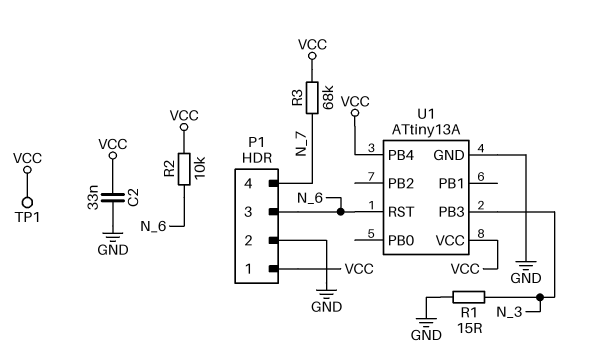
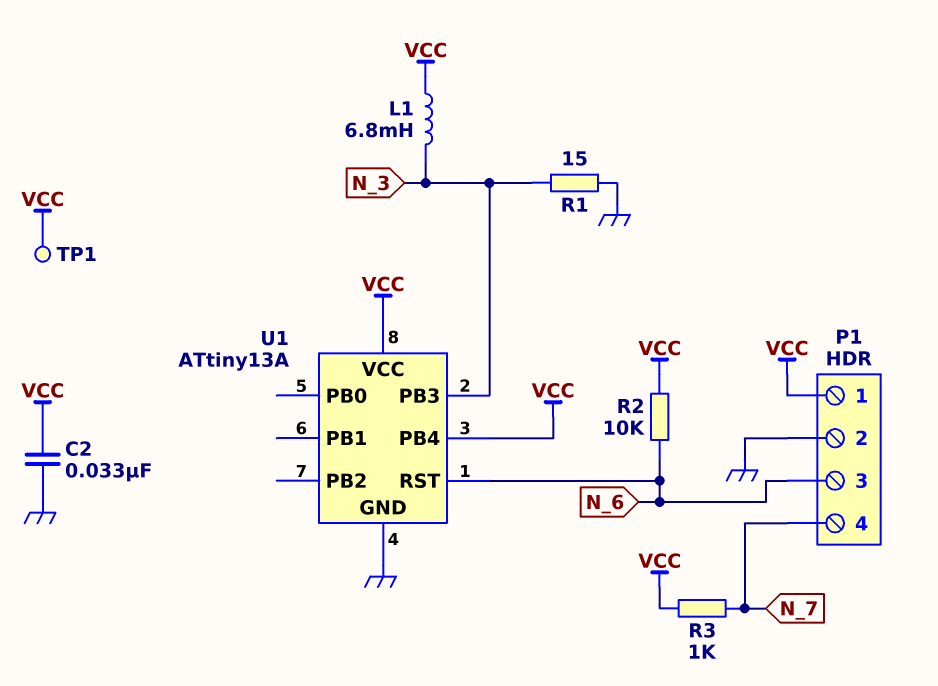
L1: none -> 6.8mH (N_3, VCC)
R3: 68k (N_7, VCC) -> 1k (N_7, VCC)

